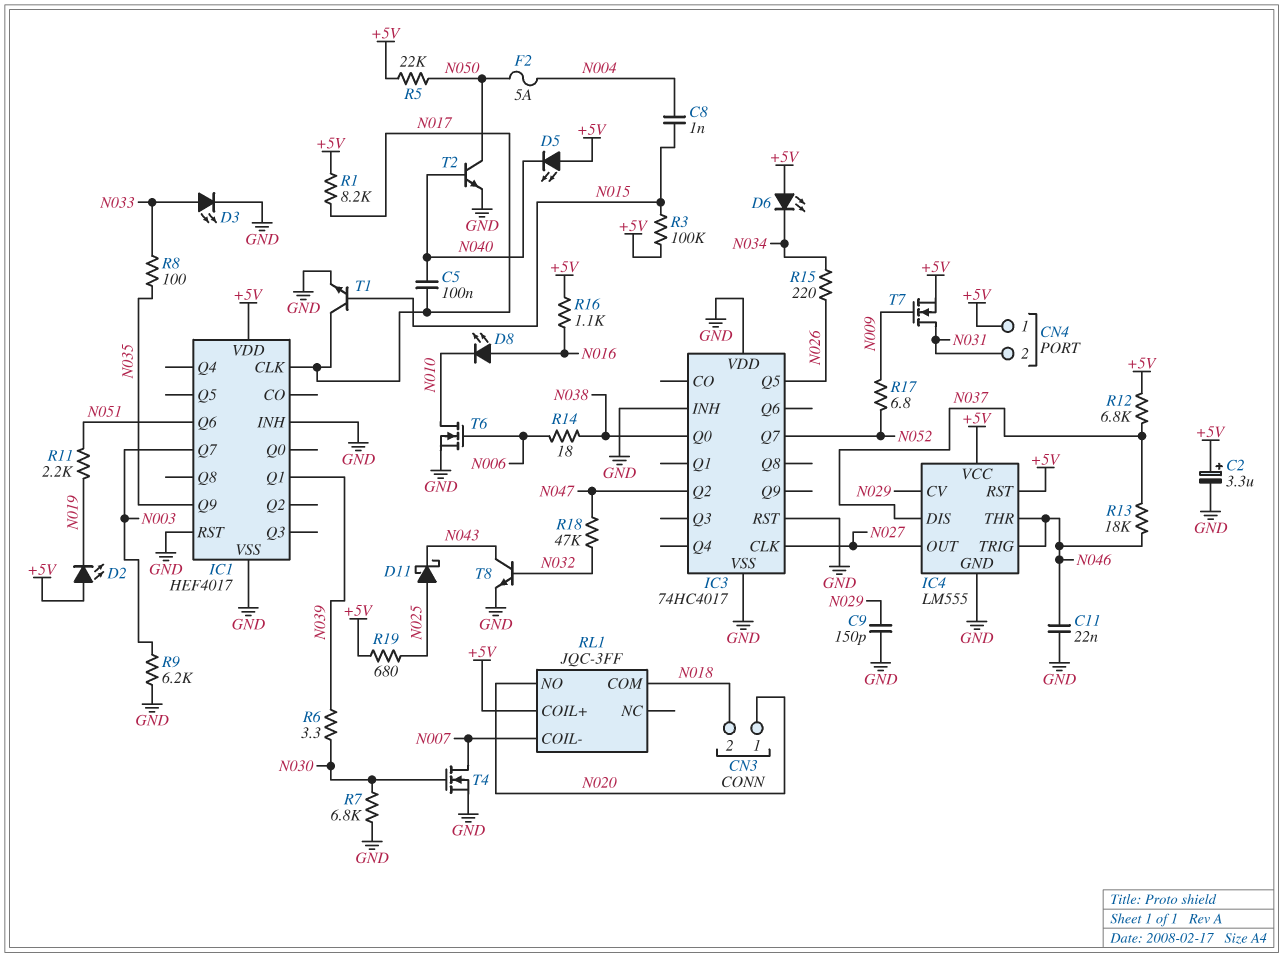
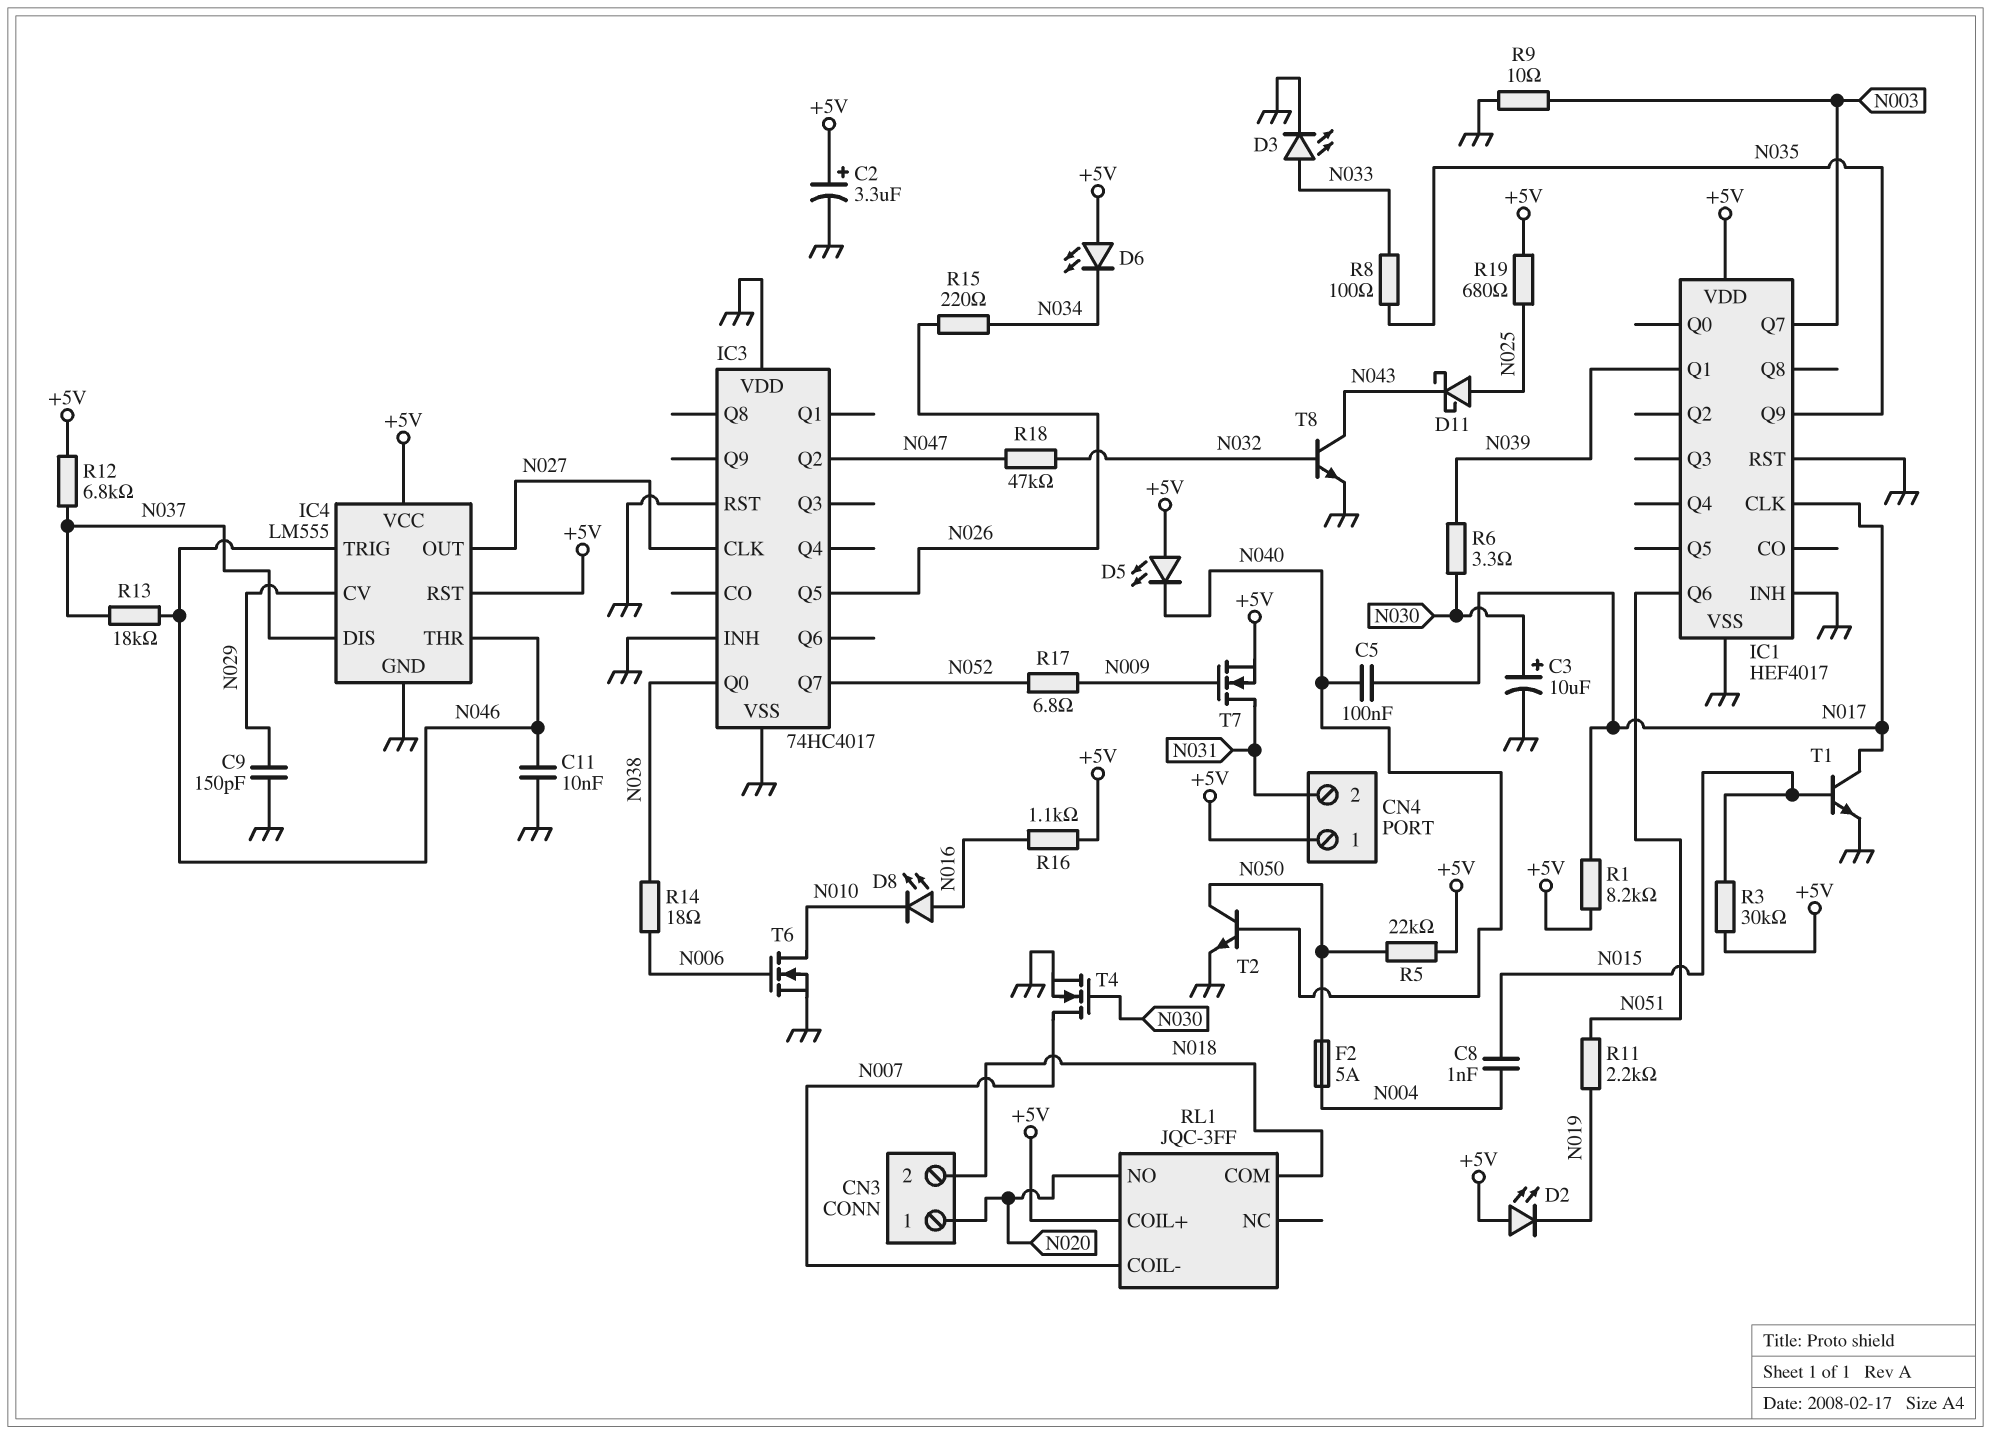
C3: none -> 10uF (plus N030, minus GND)
C11: 22nF (GND, N046) -> 10nF (GND, N046)
R3: 100k (+5V, N015) -> 30k (+5V, N015)
R7: 6.8k (GND, N030) -> none
R9: 6.2k (GND, N003) -> 10 (GND, N003)

